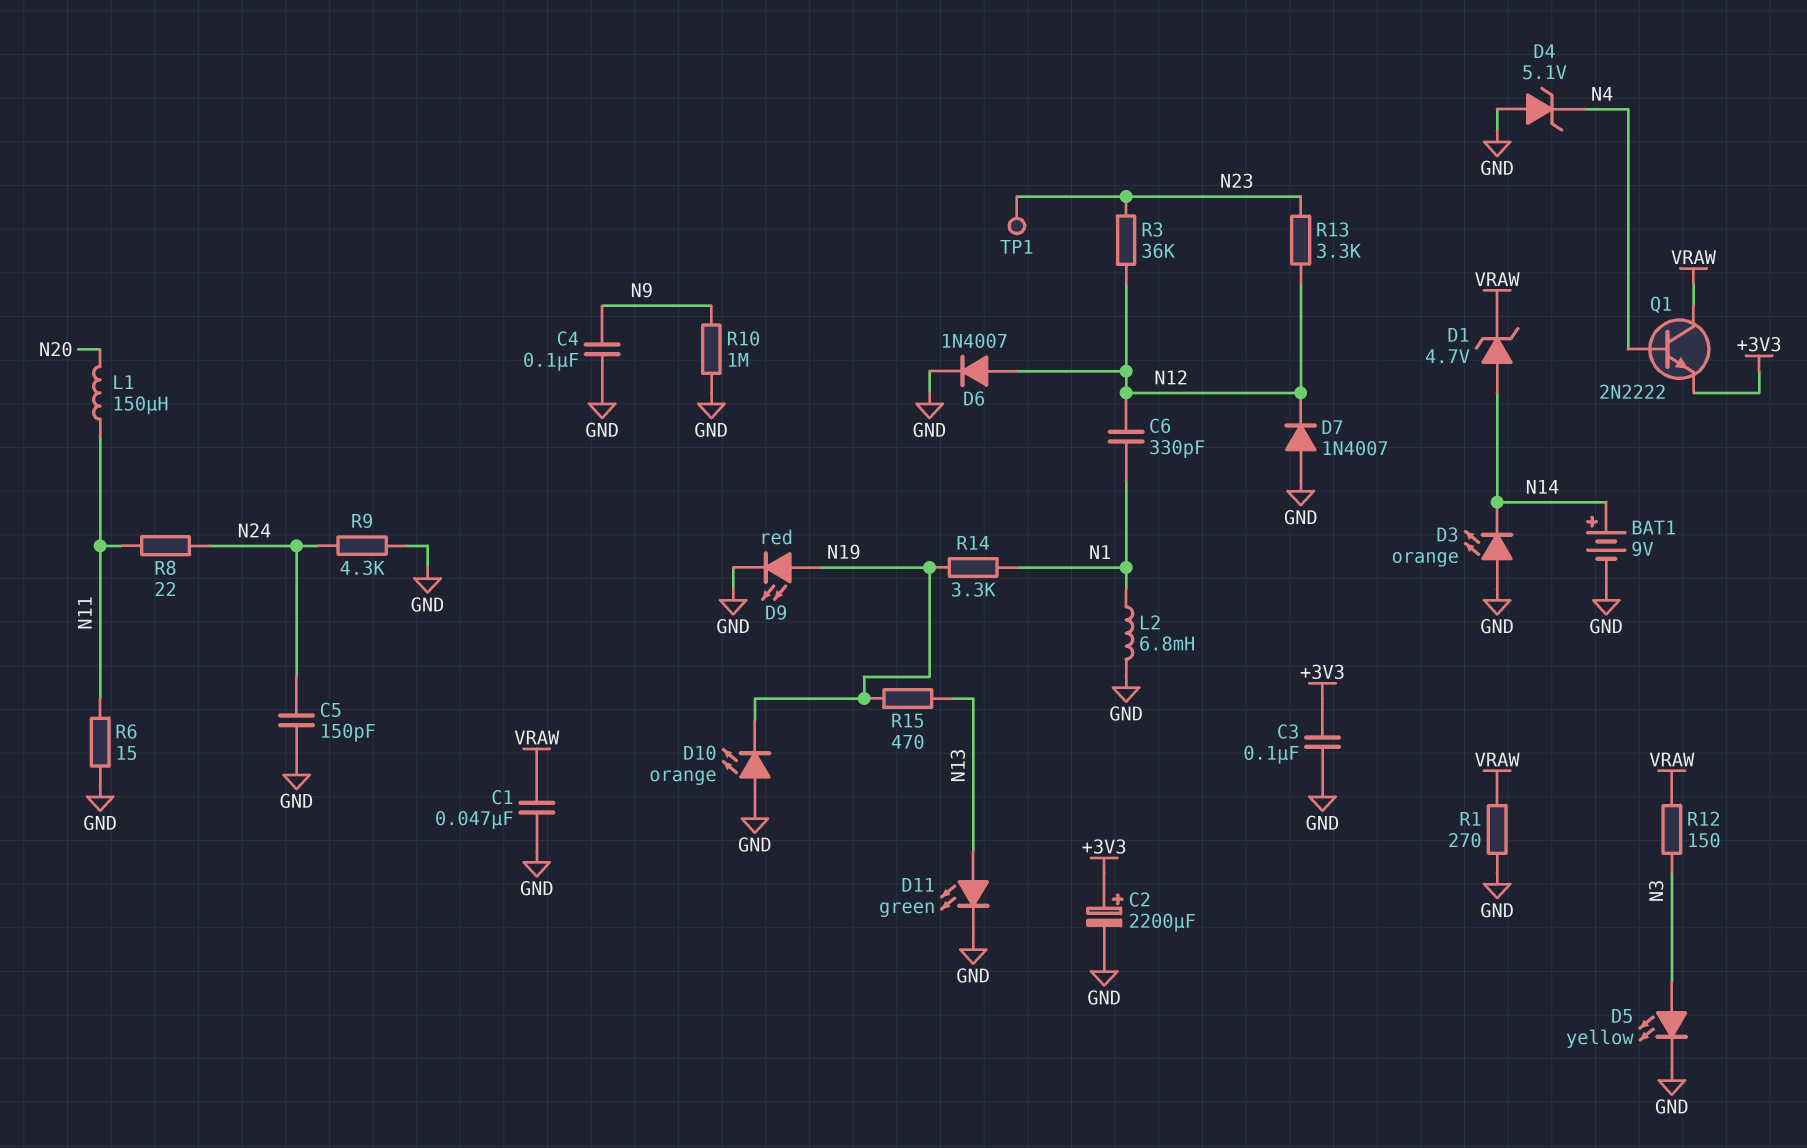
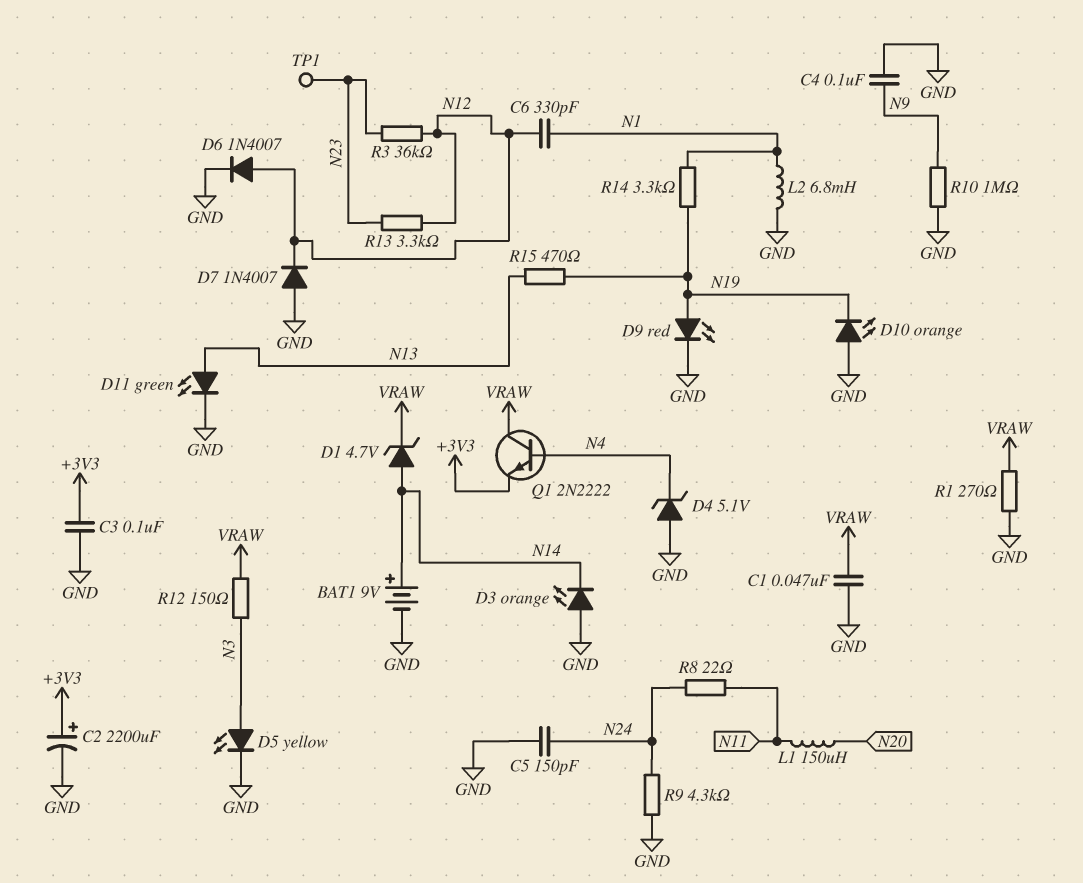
R6: 15 (GND, N11) -> none

